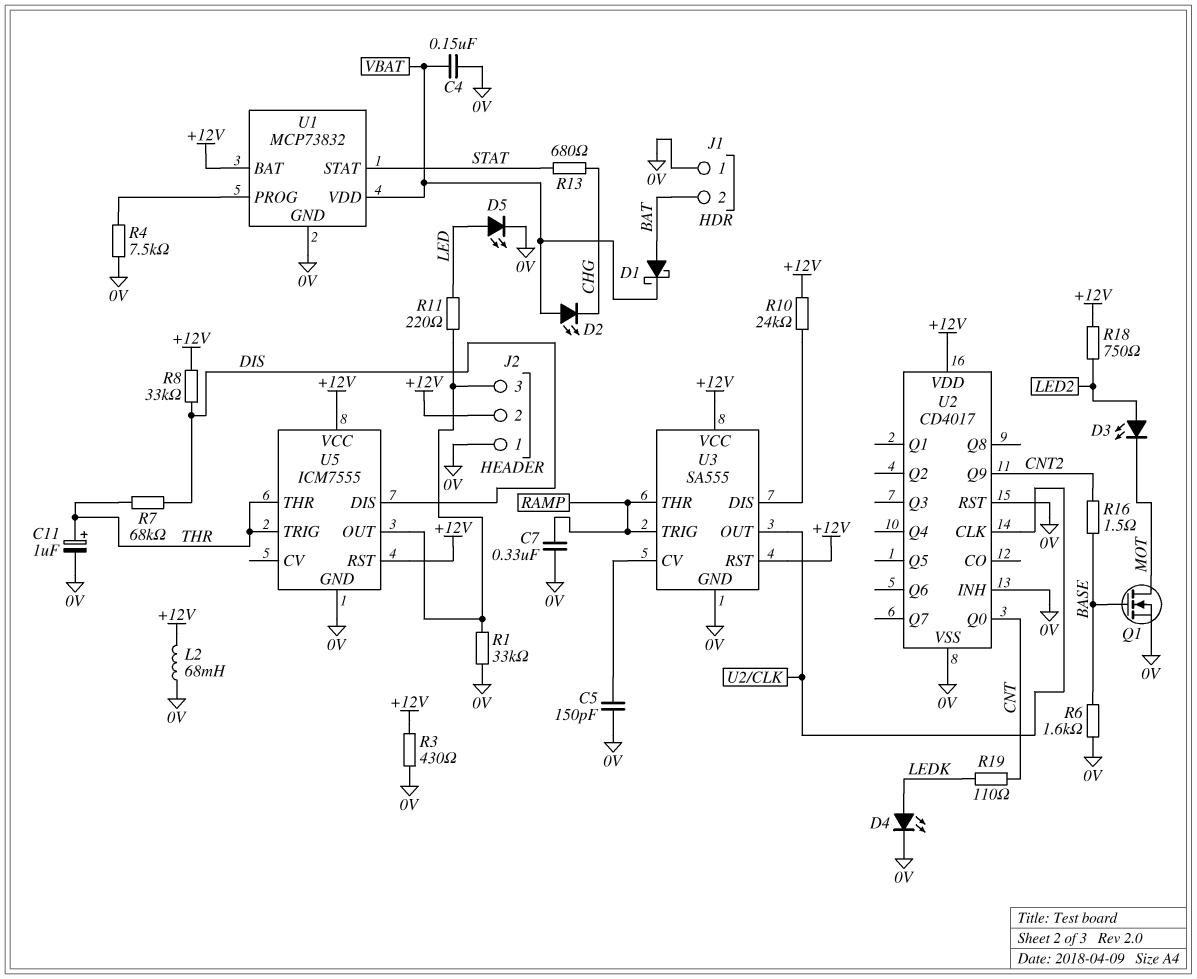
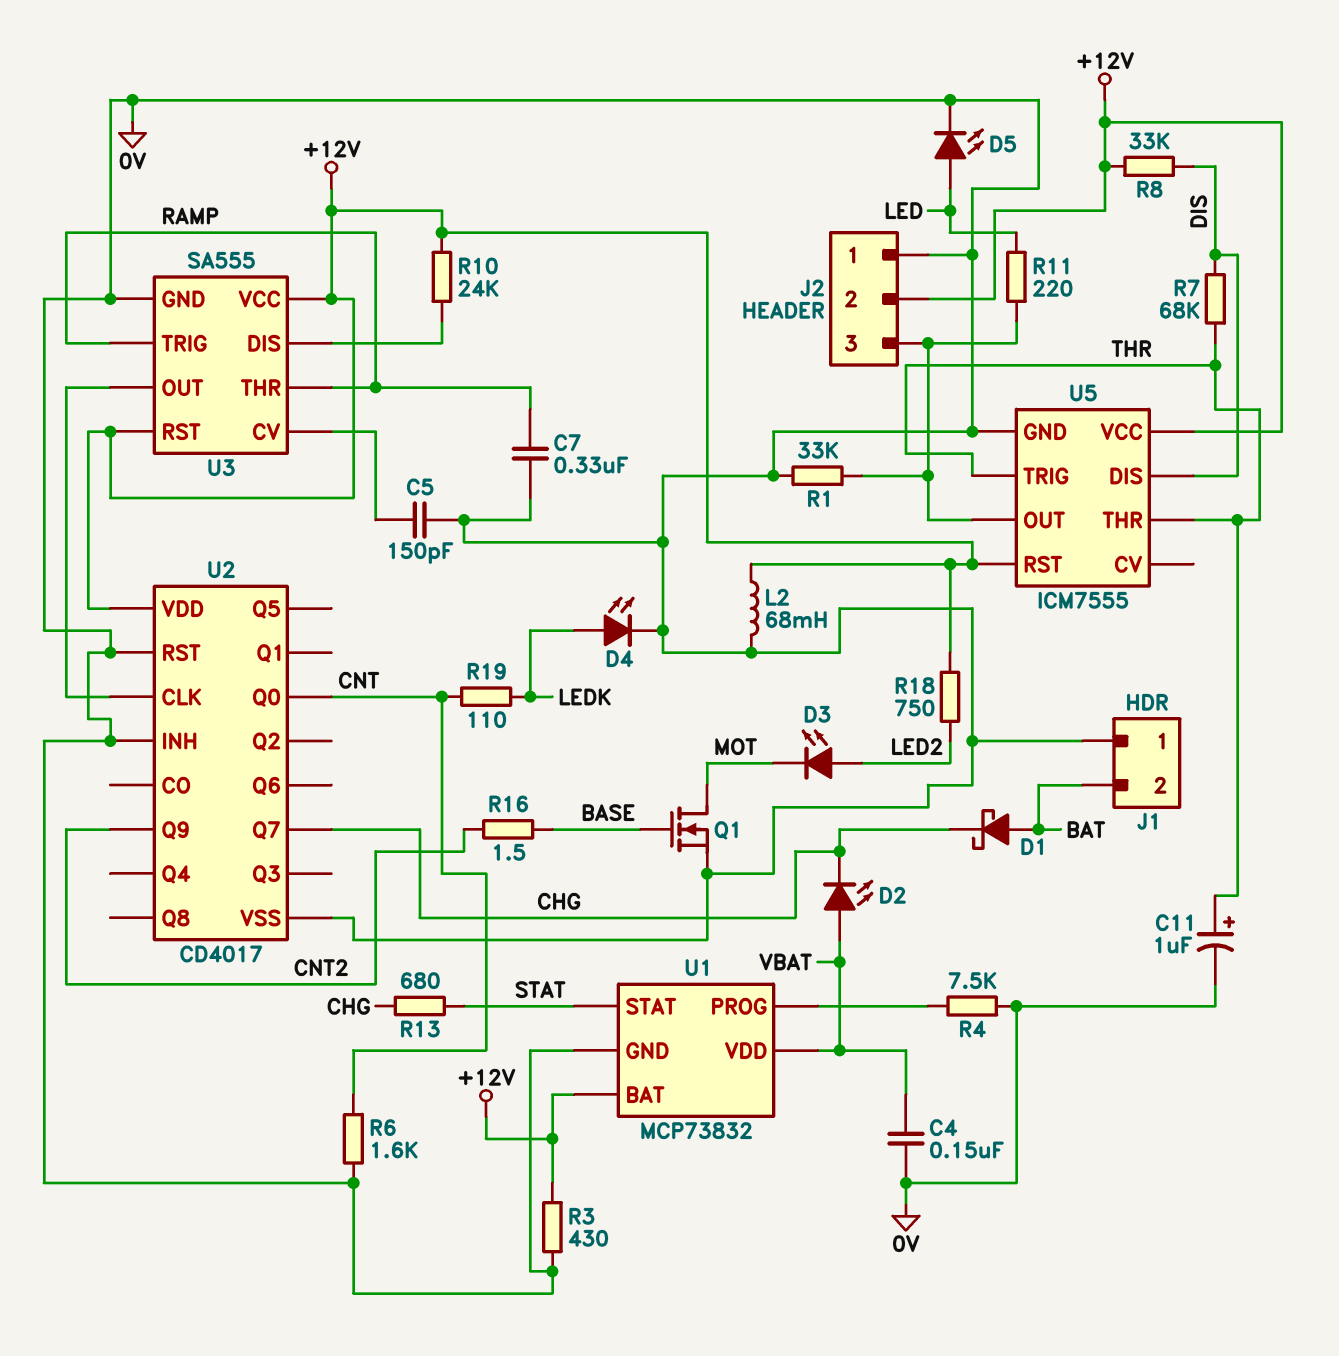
D1: schottky (A BAT, K VBAT) -> schottky (A BAT, K CHG)
R6: 1.6k (0V, BASE) -> 1.6k (0V, CNT)
U2 pin Q7: none -> CHG

